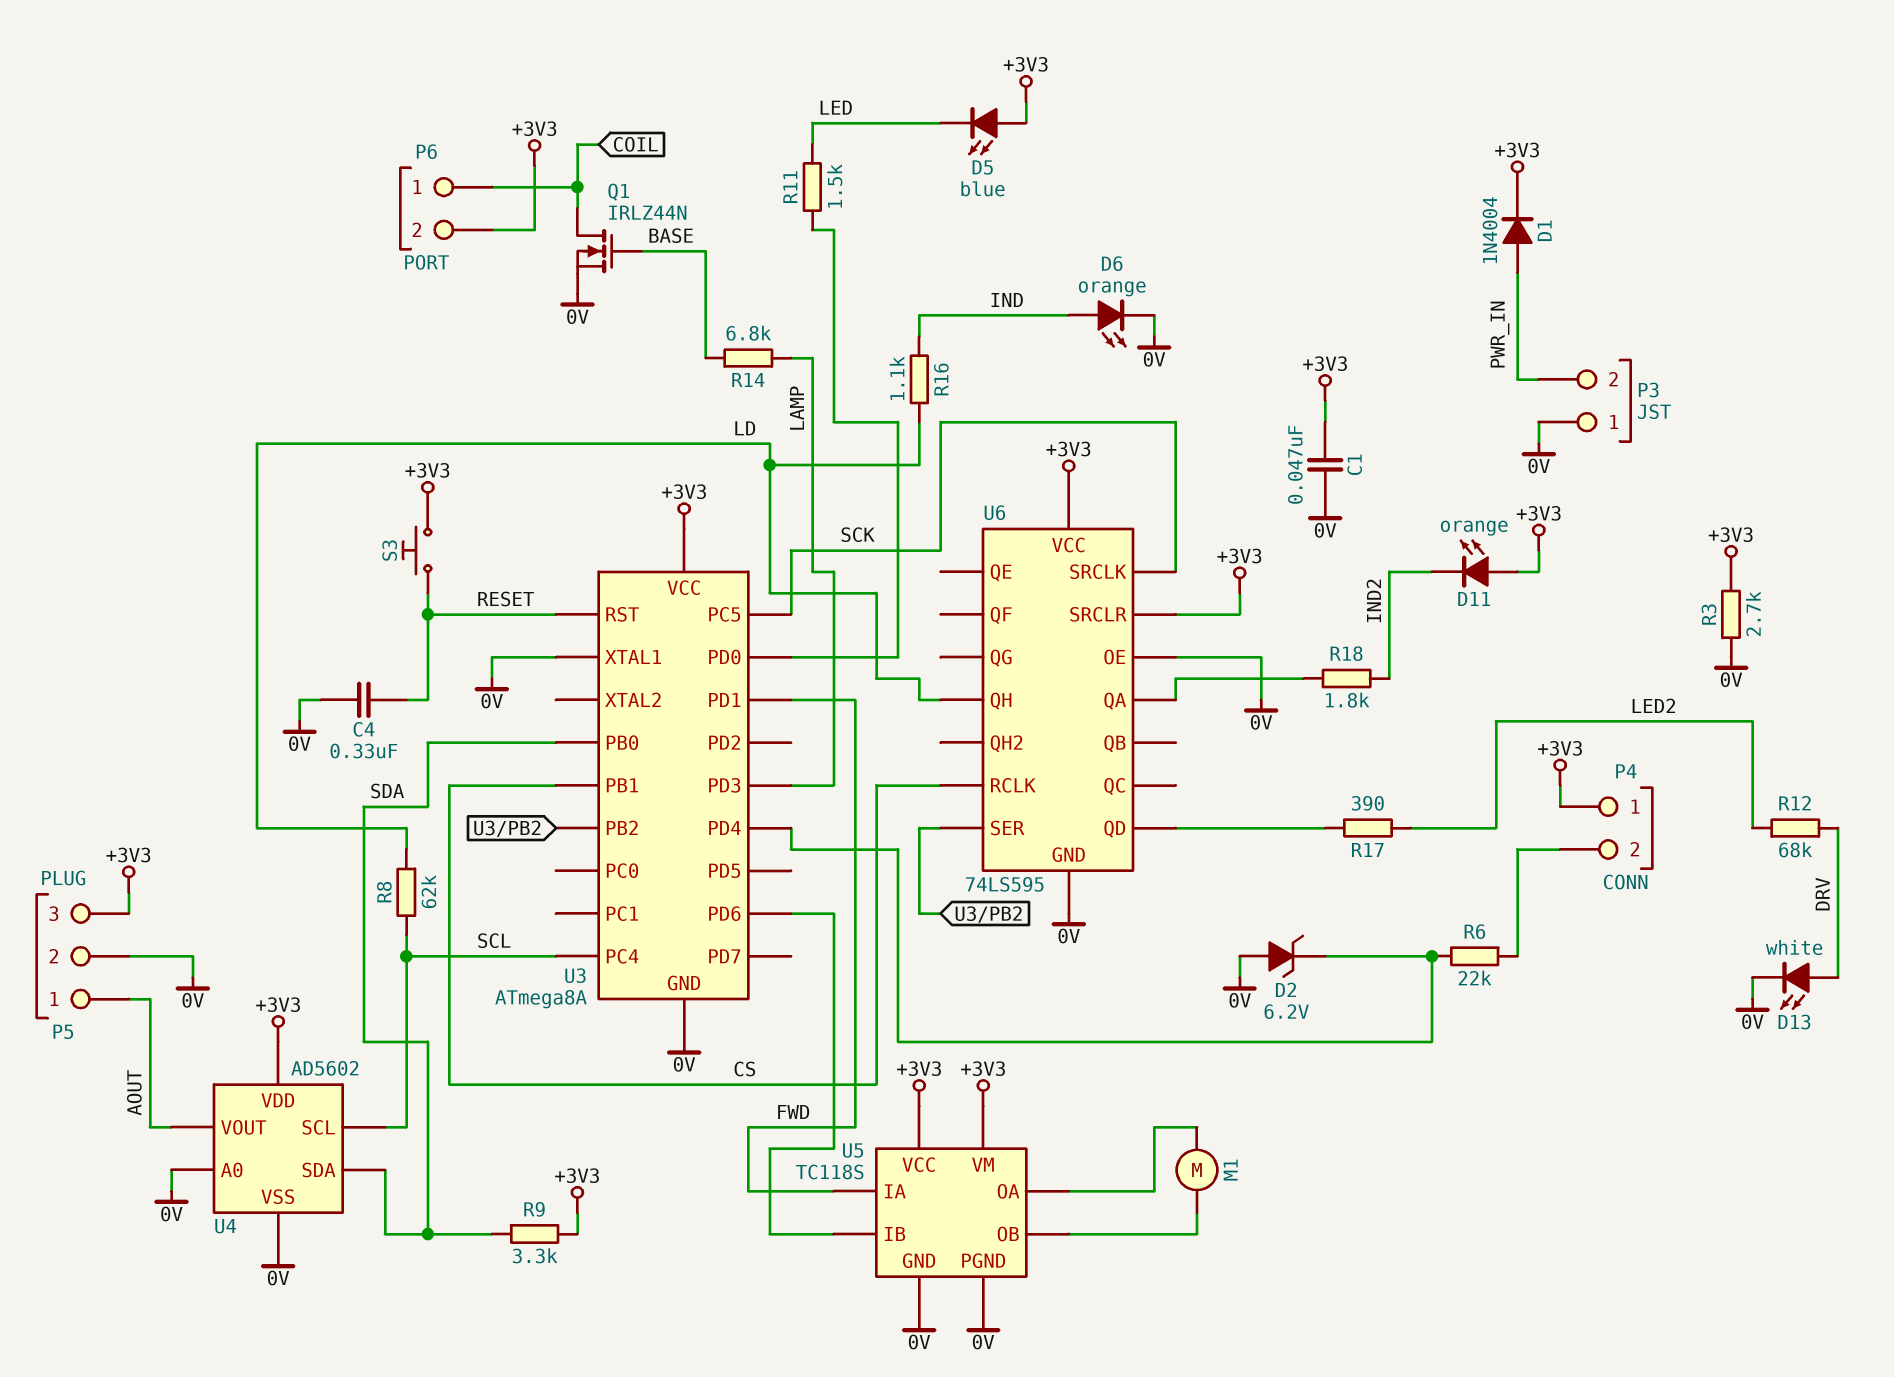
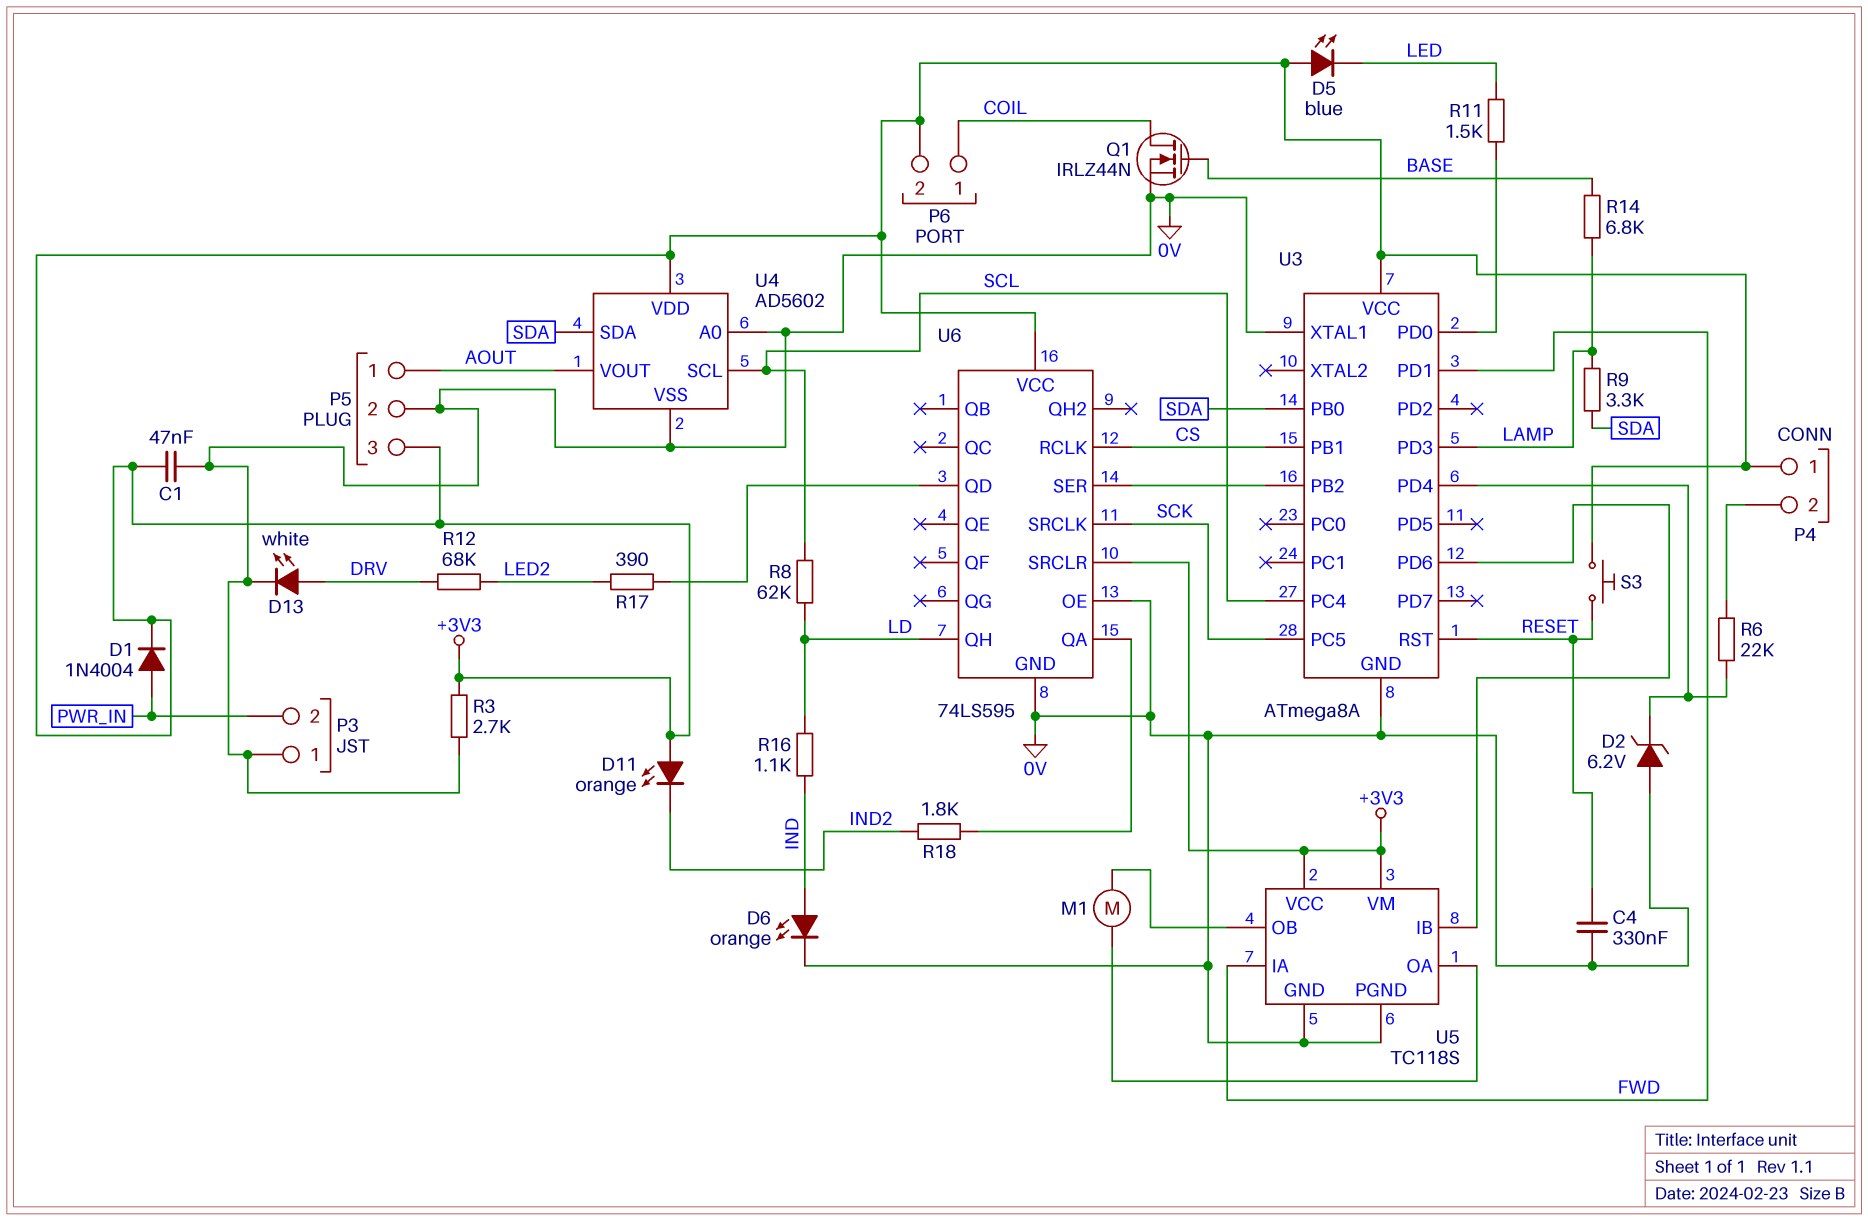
R9: 3.3k (+3V3, SDA) -> 3.3k (LAMP, SDA)

